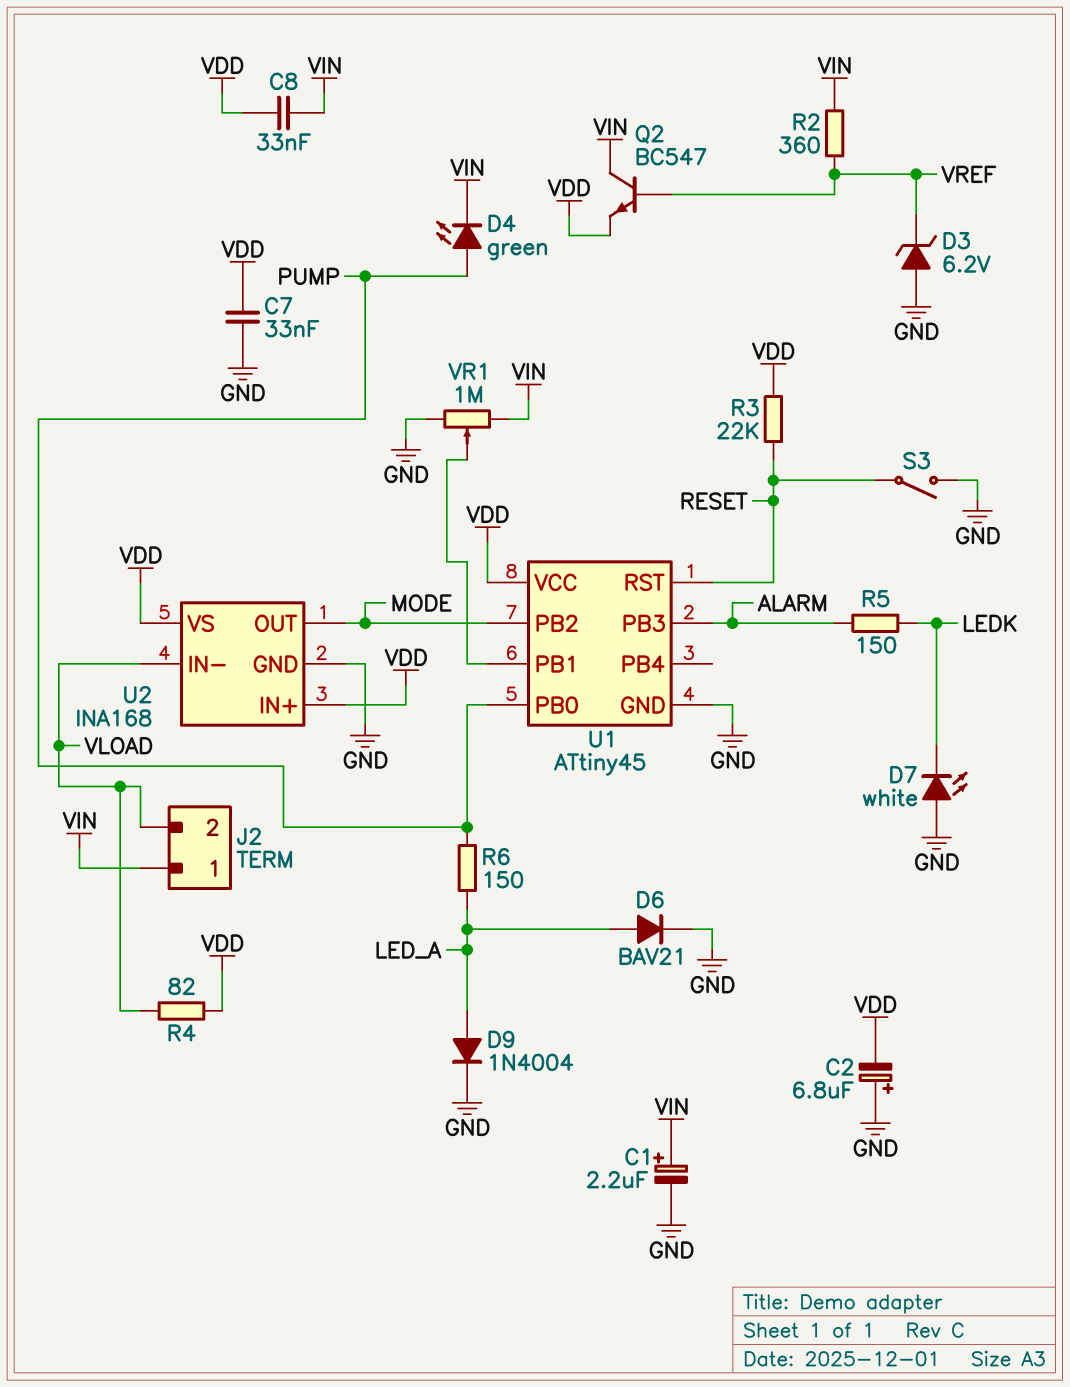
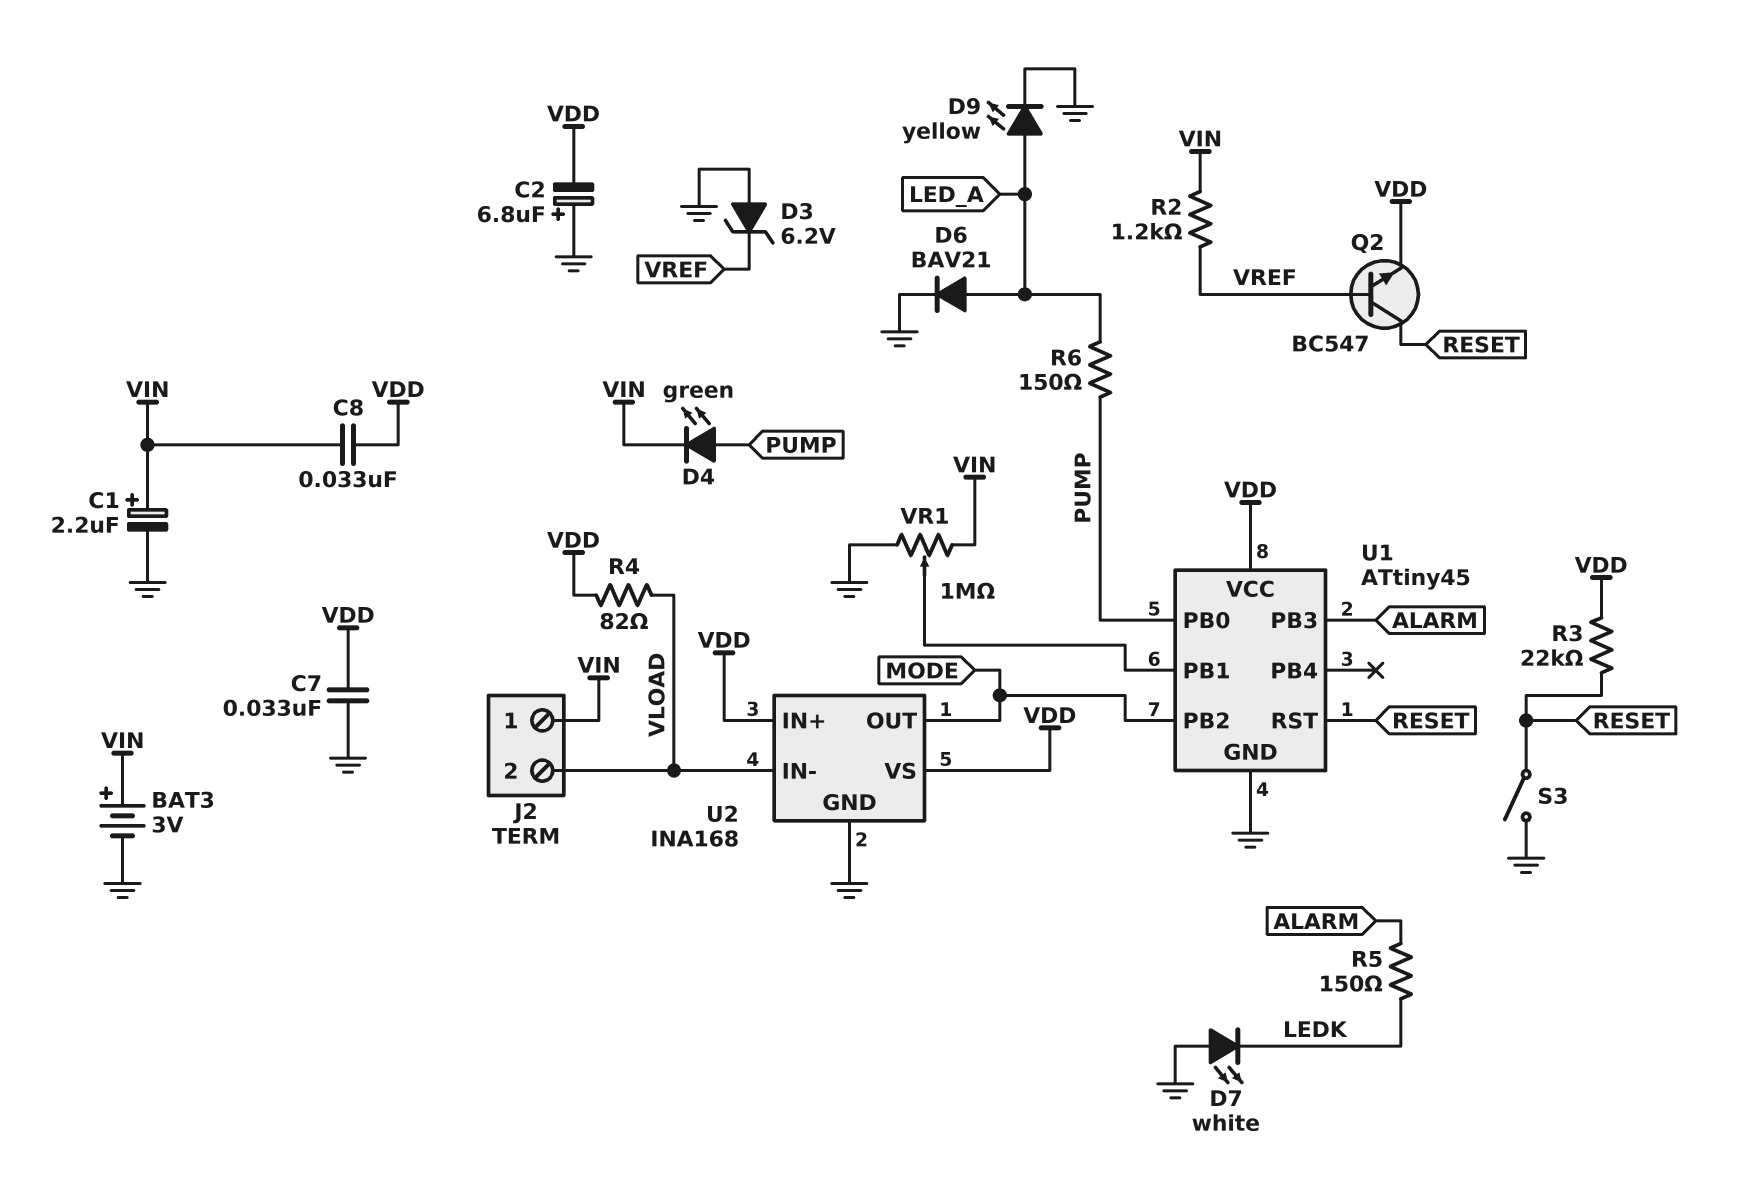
BAT3: none -> 3V (plus VIN, minus GND)
D9: diode 1N4004 (A LED_A, K GND) -> LED yellow (A LED_A, K GND)
Q2: NPN BC547 (B VREF, C VIN, E VDD) -> NPN BC547 (B VREF, C RESET, E VDD)
R2: 360 (VIN, VREF) -> 1.2k (VIN, VREF)

